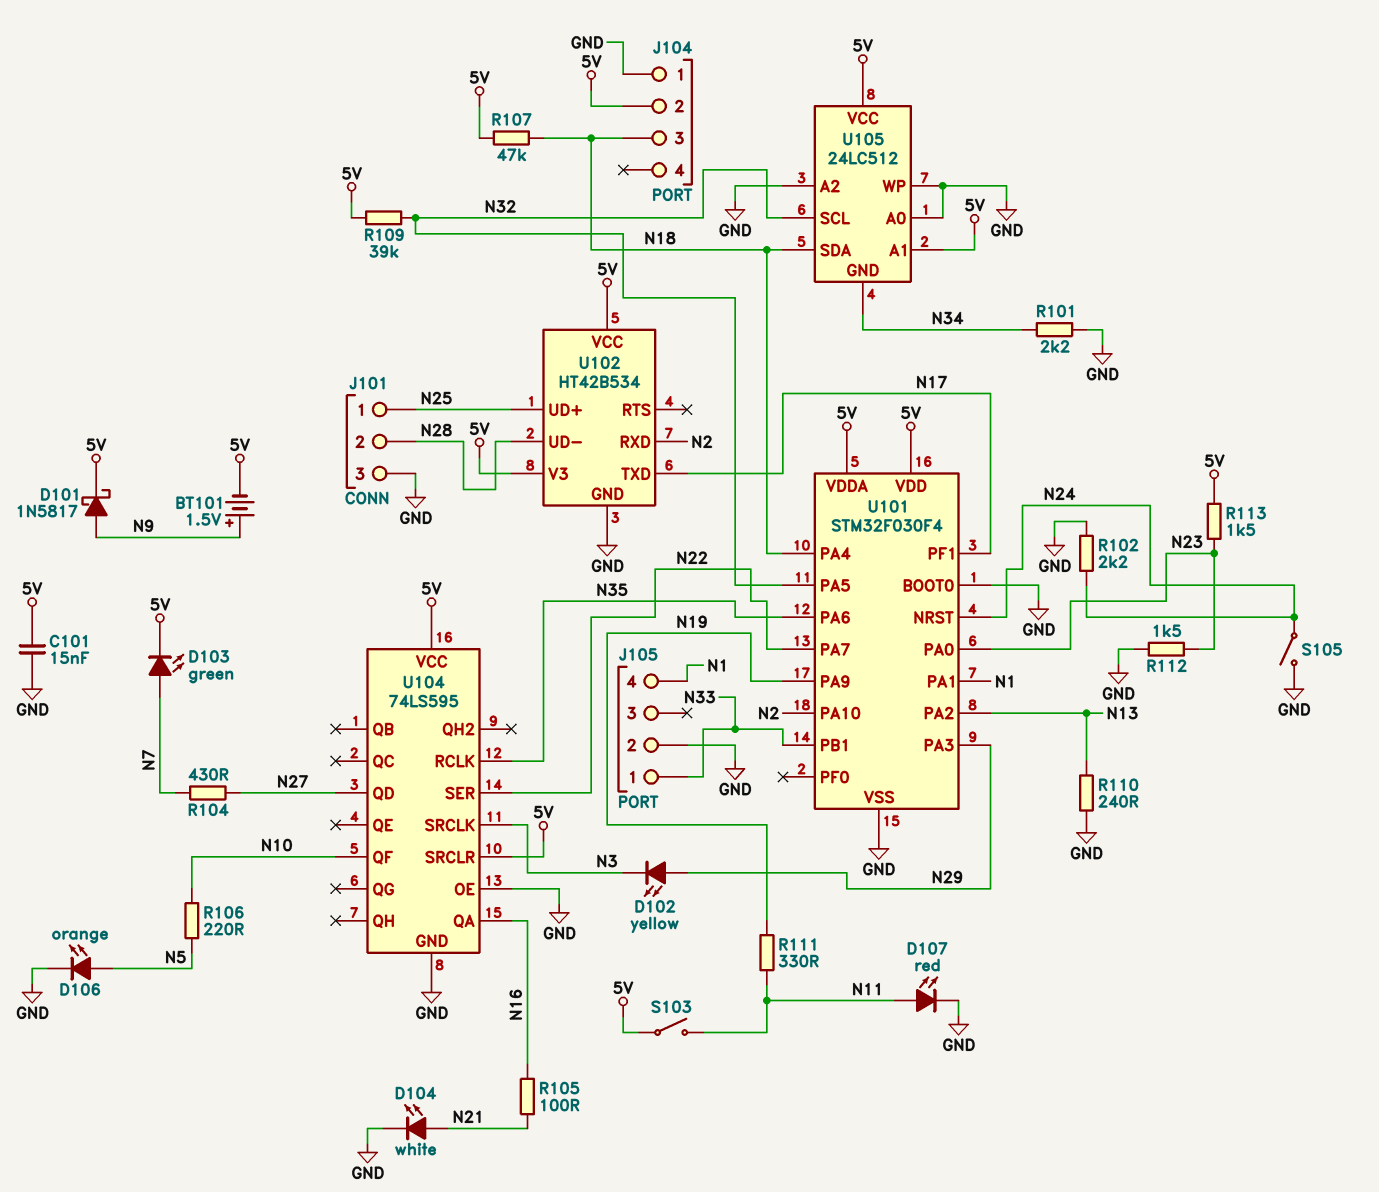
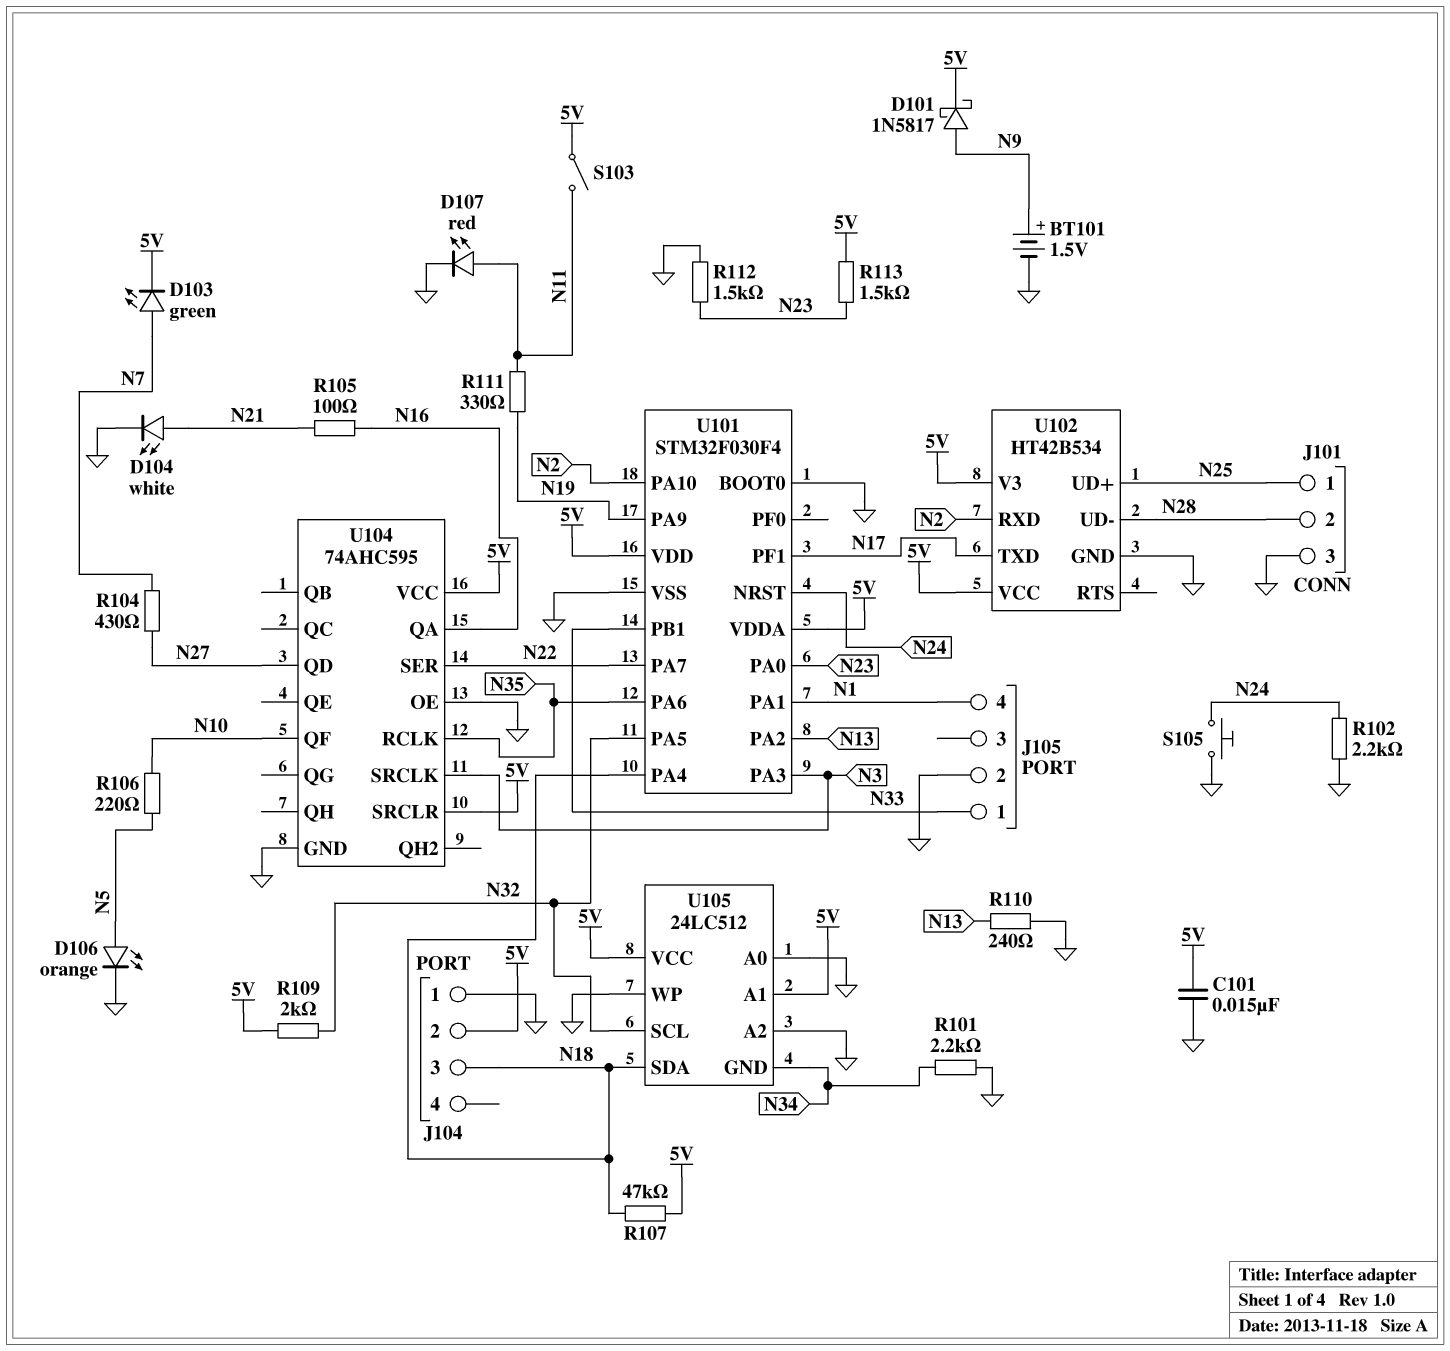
BT101: 1.5V (plus N9, minus 5V) -> 1.5V (plus N9, minus GND)
D102: LED yellow (A N29, K N3) -> none
R109: 39k (5V, N32) -> 2k (5V, N32)
S105: switch (GND, N24) -> button (GND, N24)
U101 pin PA3: N29 -> N3
U104: 74LS595 -> 74AHC595

